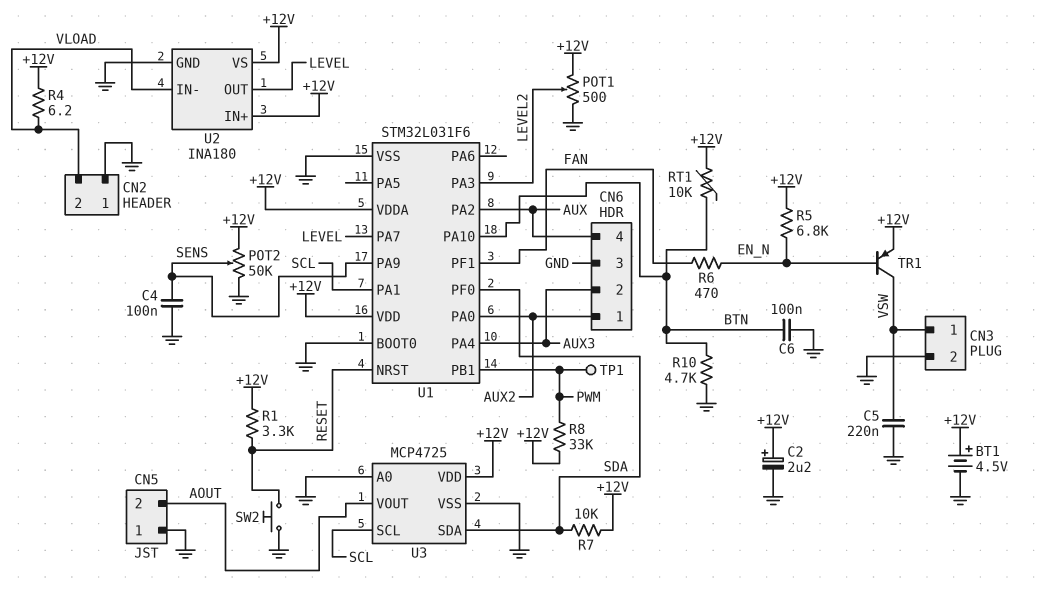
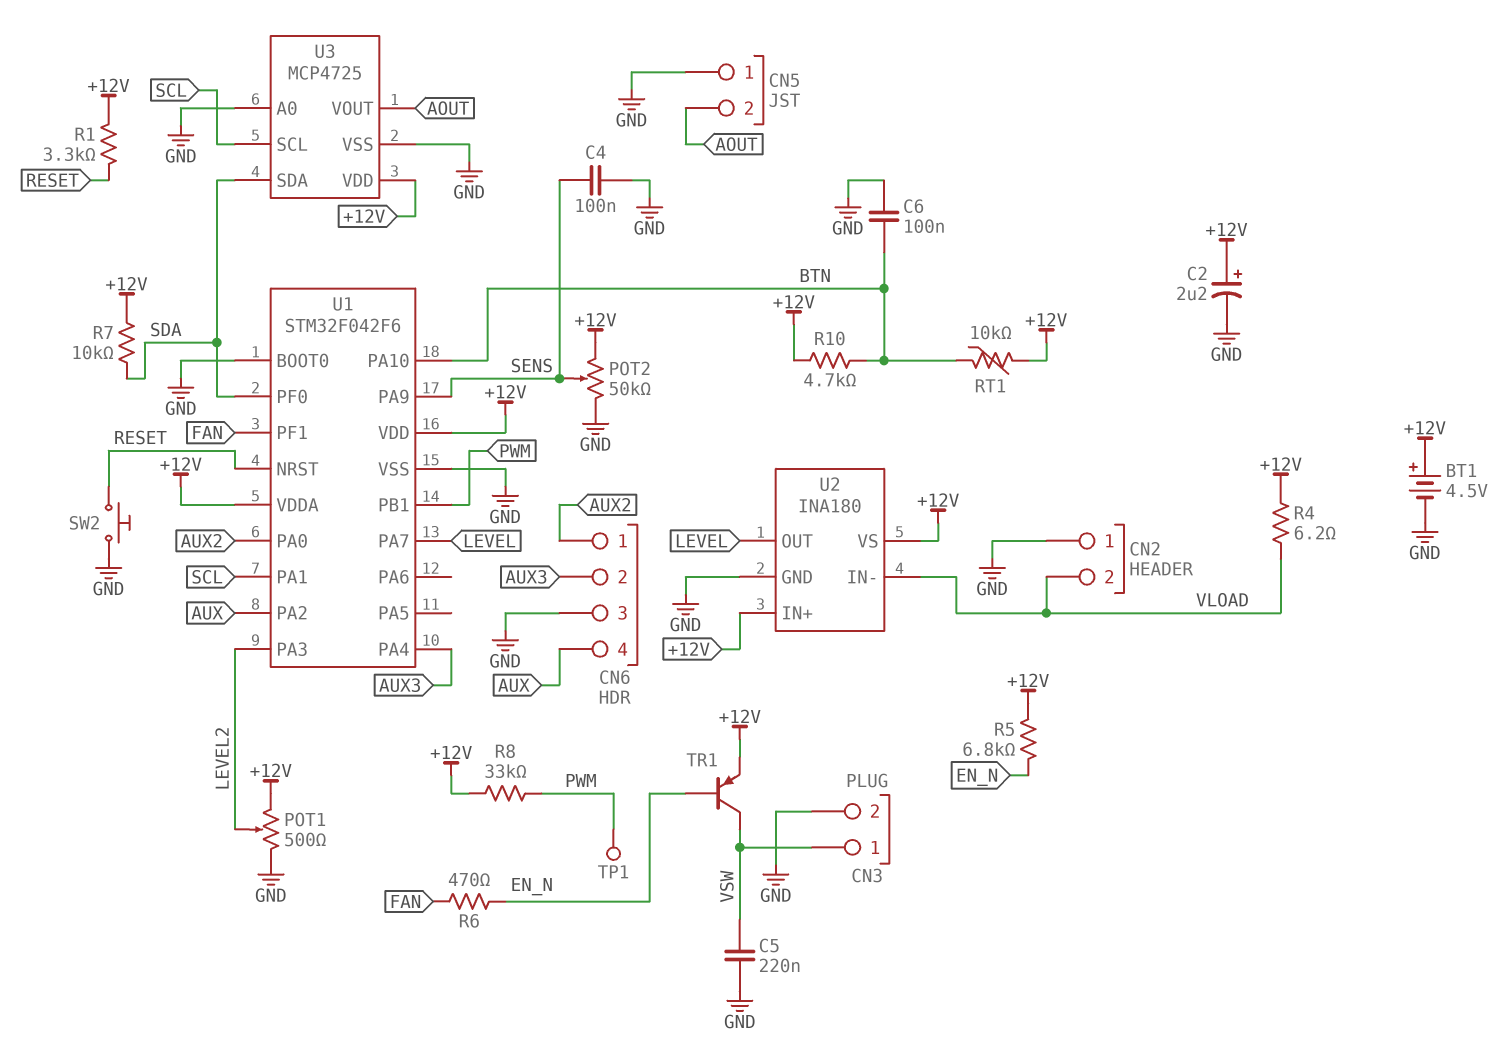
R10: 4.7k (BTN, GND) -> 4.7k (+12V, BTN)
U1: STM32L031F6 -> STM32F042F6

